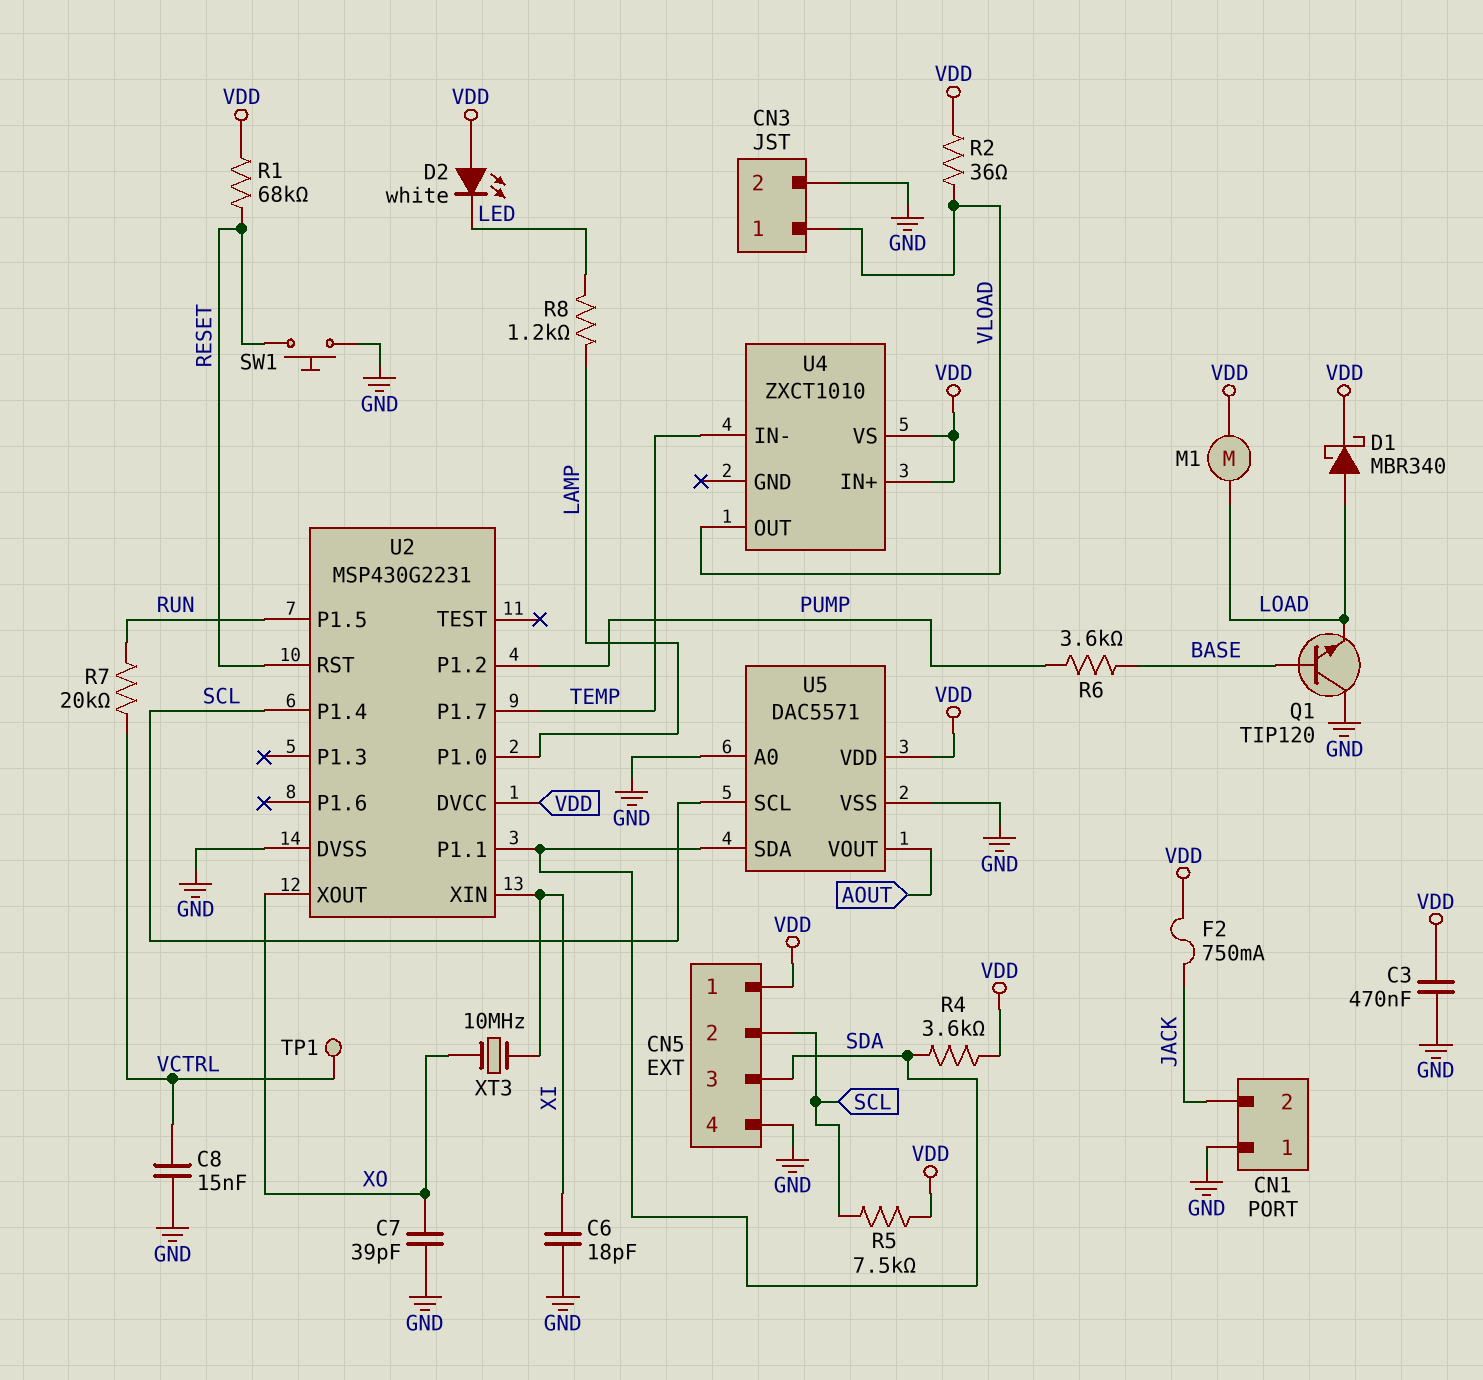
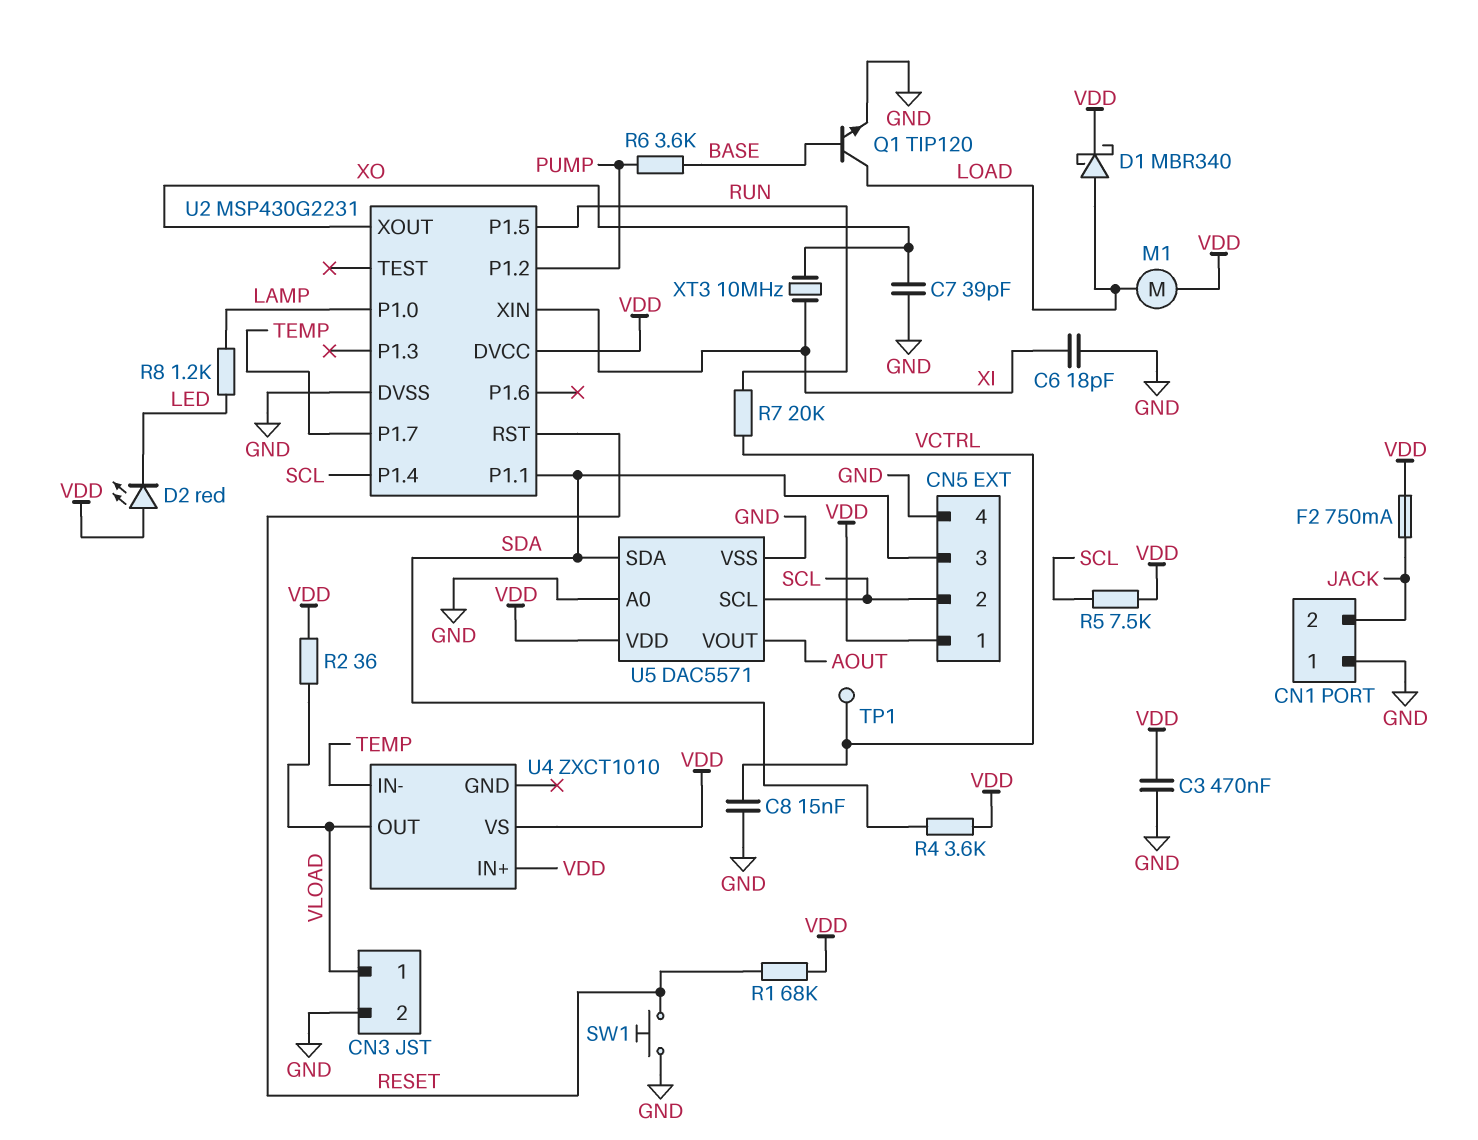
D2: LED white (A VDD, K LED) -> LED red (A VDD, K LED)
Q1: NPN TIP120 (B BASE, C GND, E LOAD) -> NPN TIP120 (B BASE, C LOAD, E GND)

